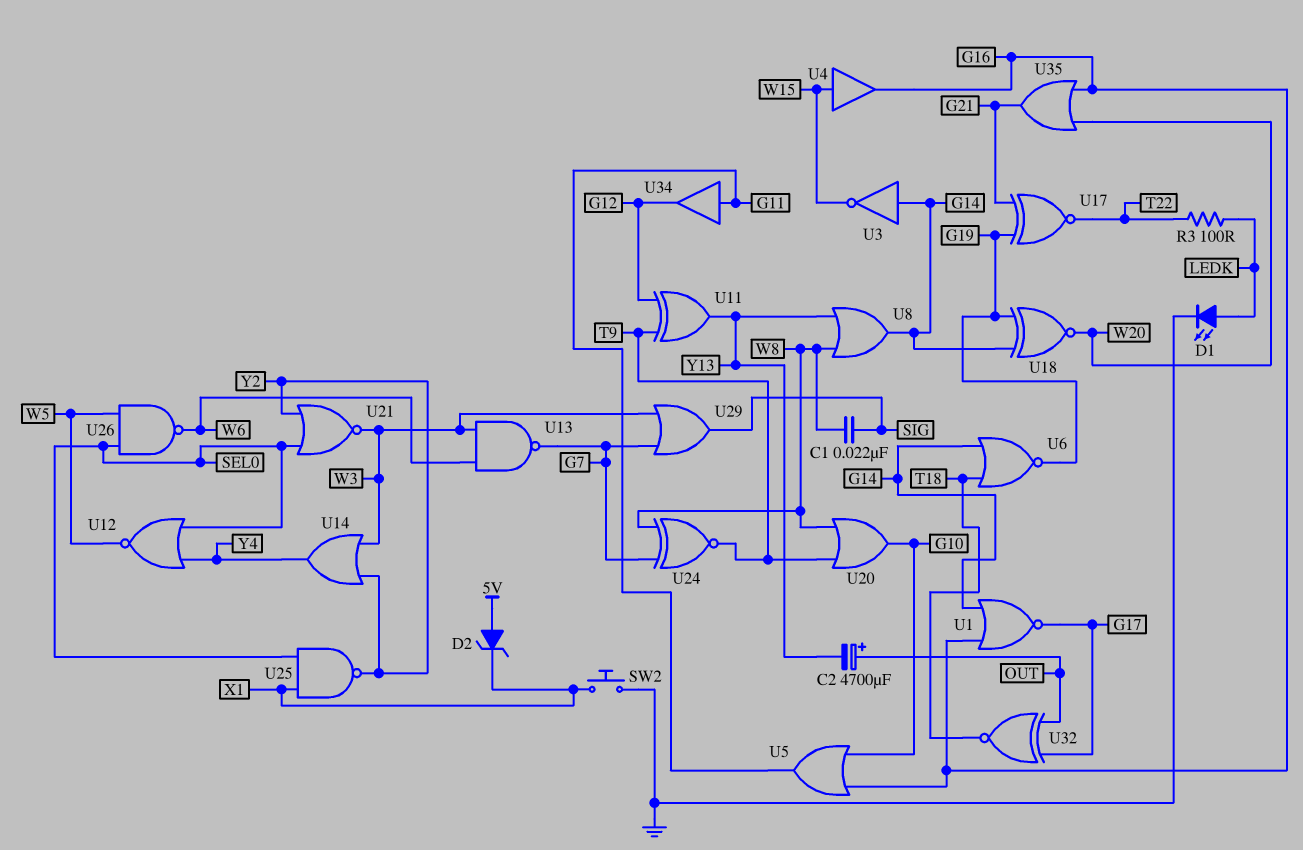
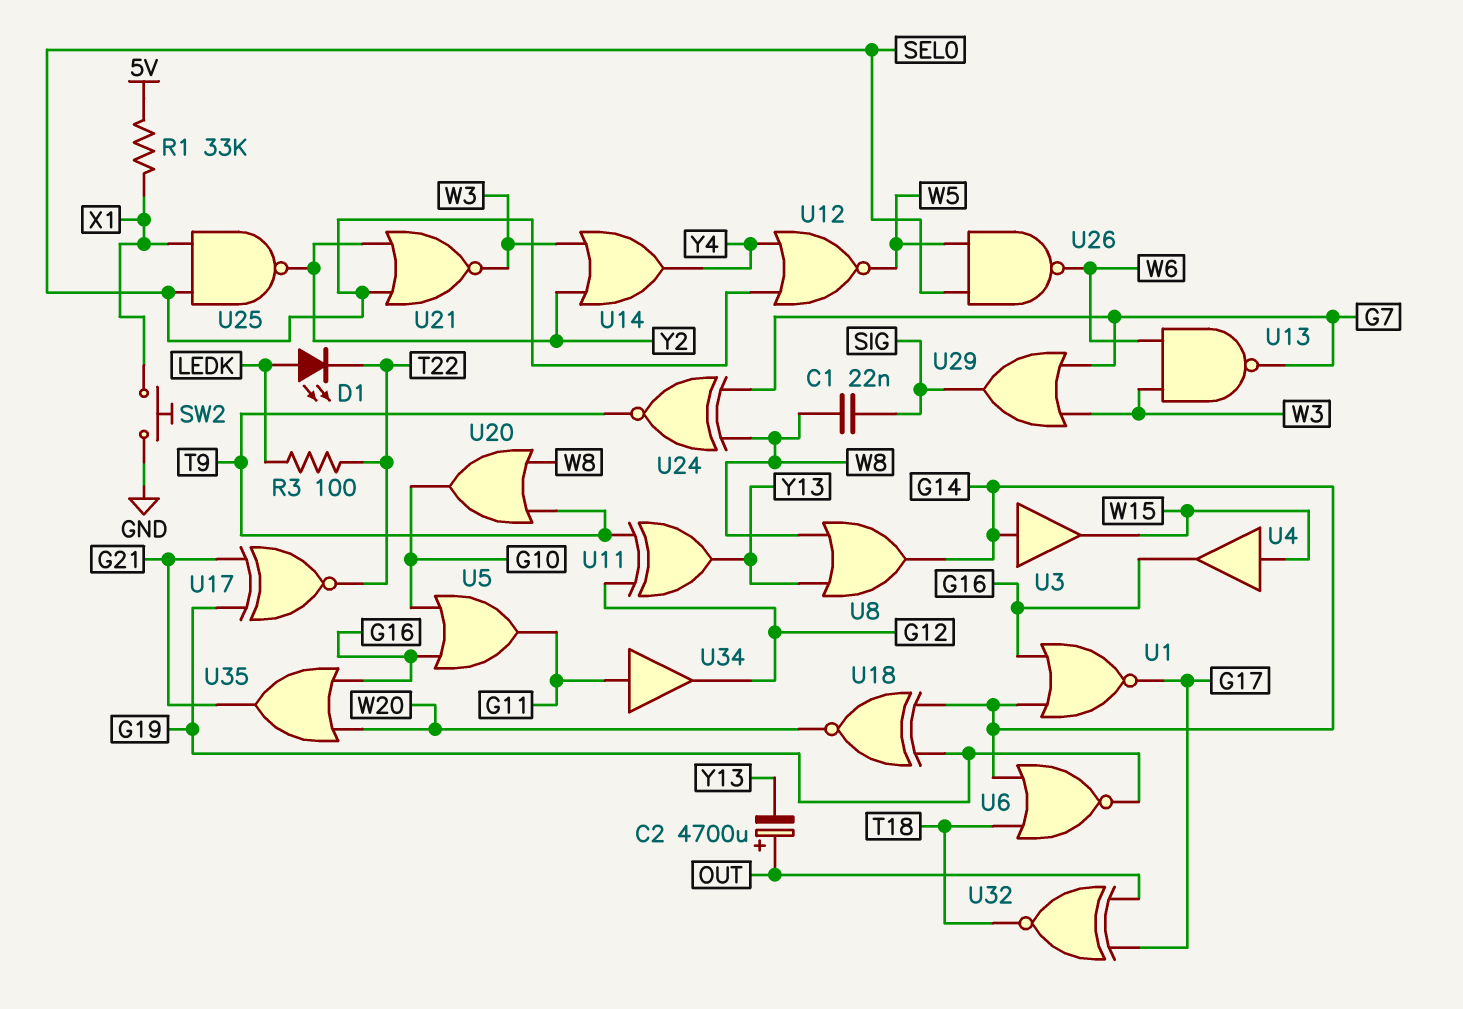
D1: LED (A LEDK, K GND) -> LED (A LEDK, K T22)
D2: zener (A 5V, K X1) -> none
R1: none -> 33k (5V, X1)
U3: NOT (in G14, out W15) -> buffer (in G14, out W15)

